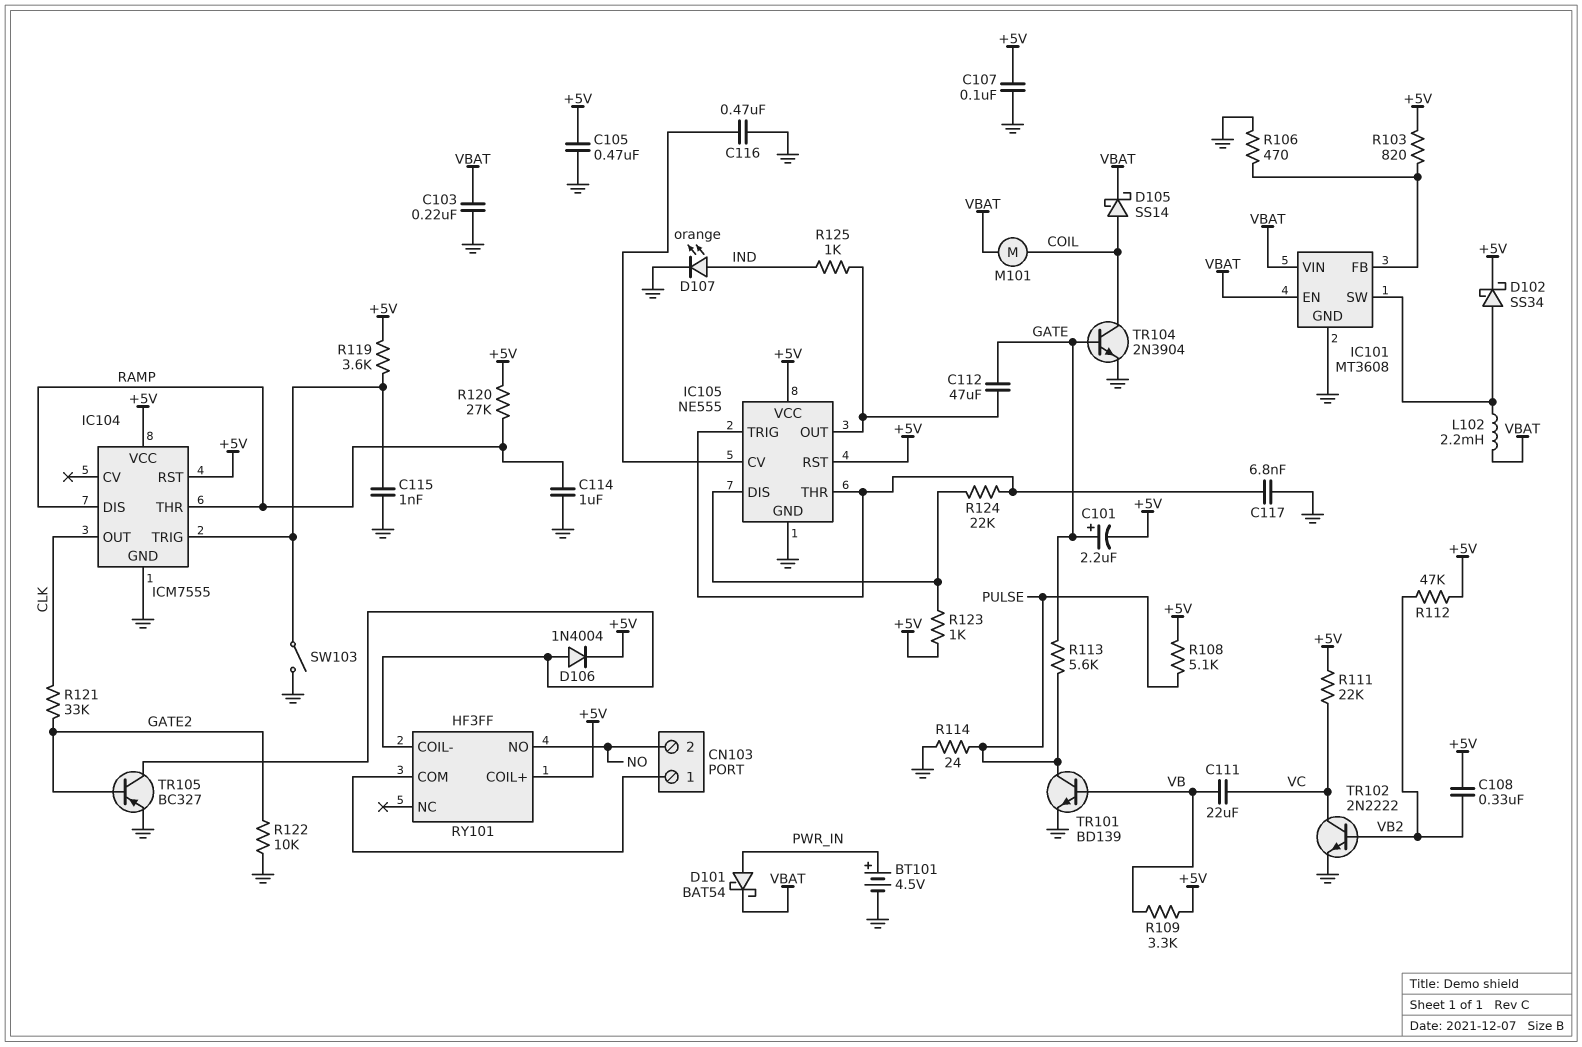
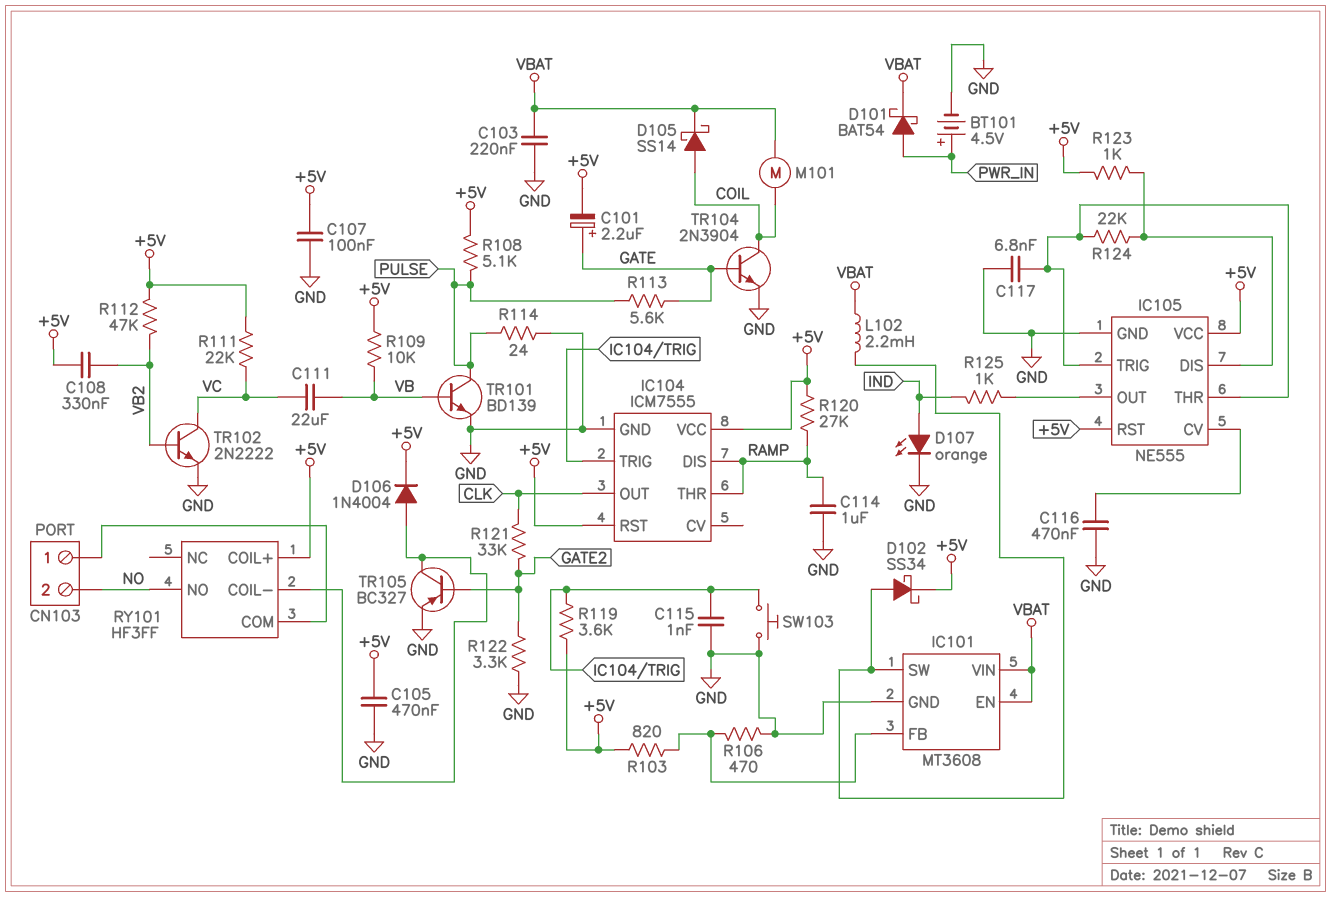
C112: 47uF (GATE, IC105/OUT) -> none
R109: 3.3k (+5V, VB) -> 10k (+5V, VB)
R122: 10k (GATE2, GND) -> 3.3k (GATE2, GND)
SW103: switch (GND, IC104/TRIG) -> button (GND, IC104/TRIG)

